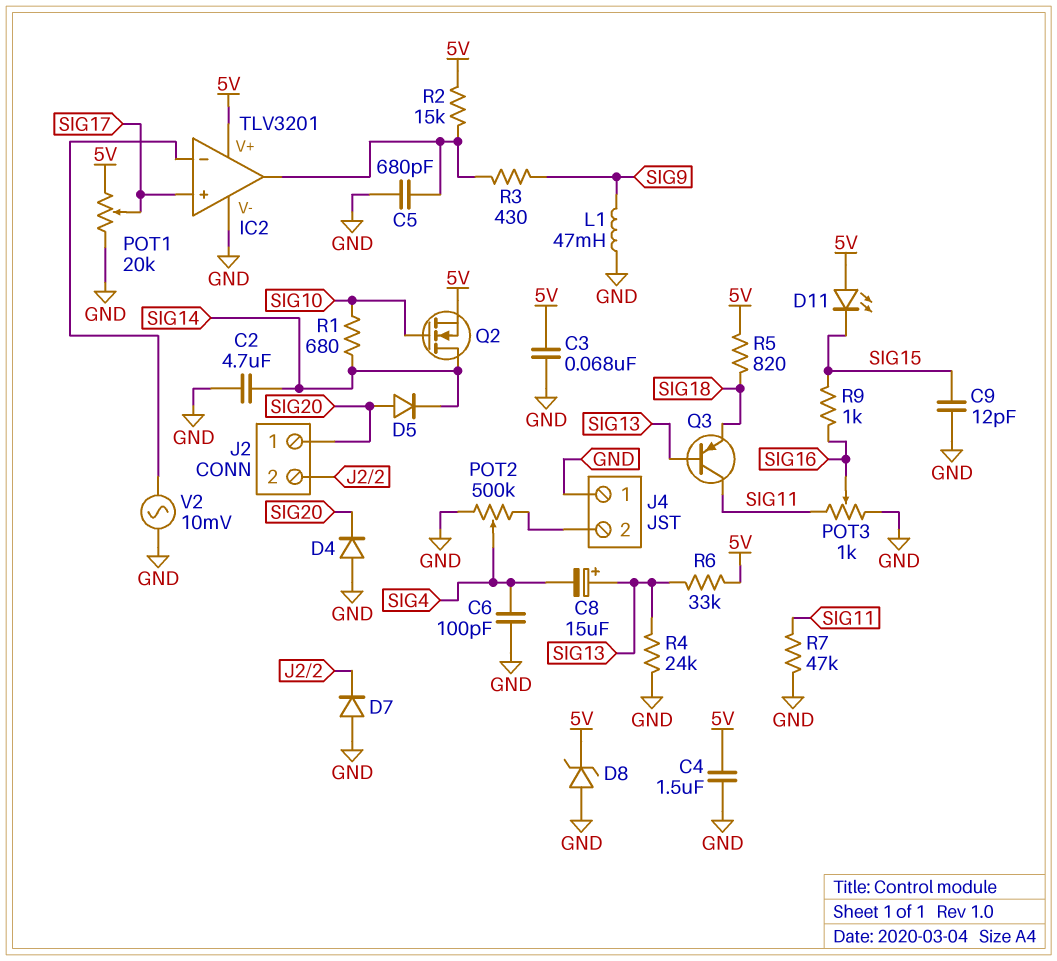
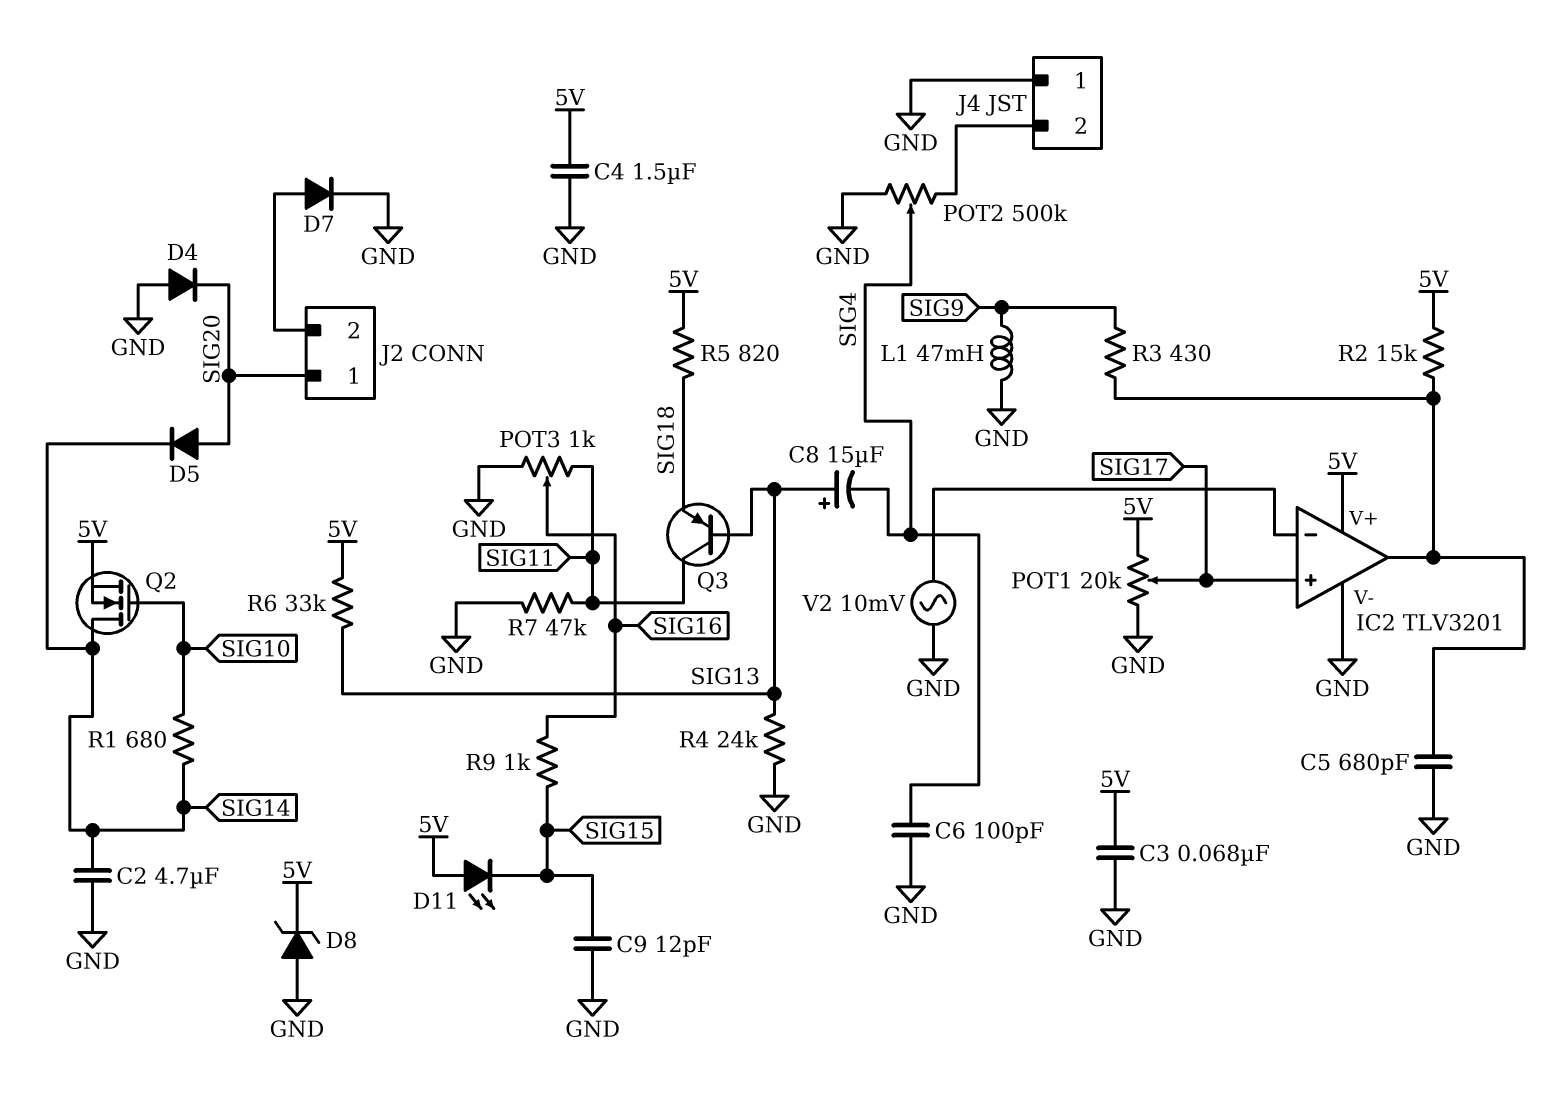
D7: diode (A GND, K J2/2) -> diode (A J2/2, K GND)

